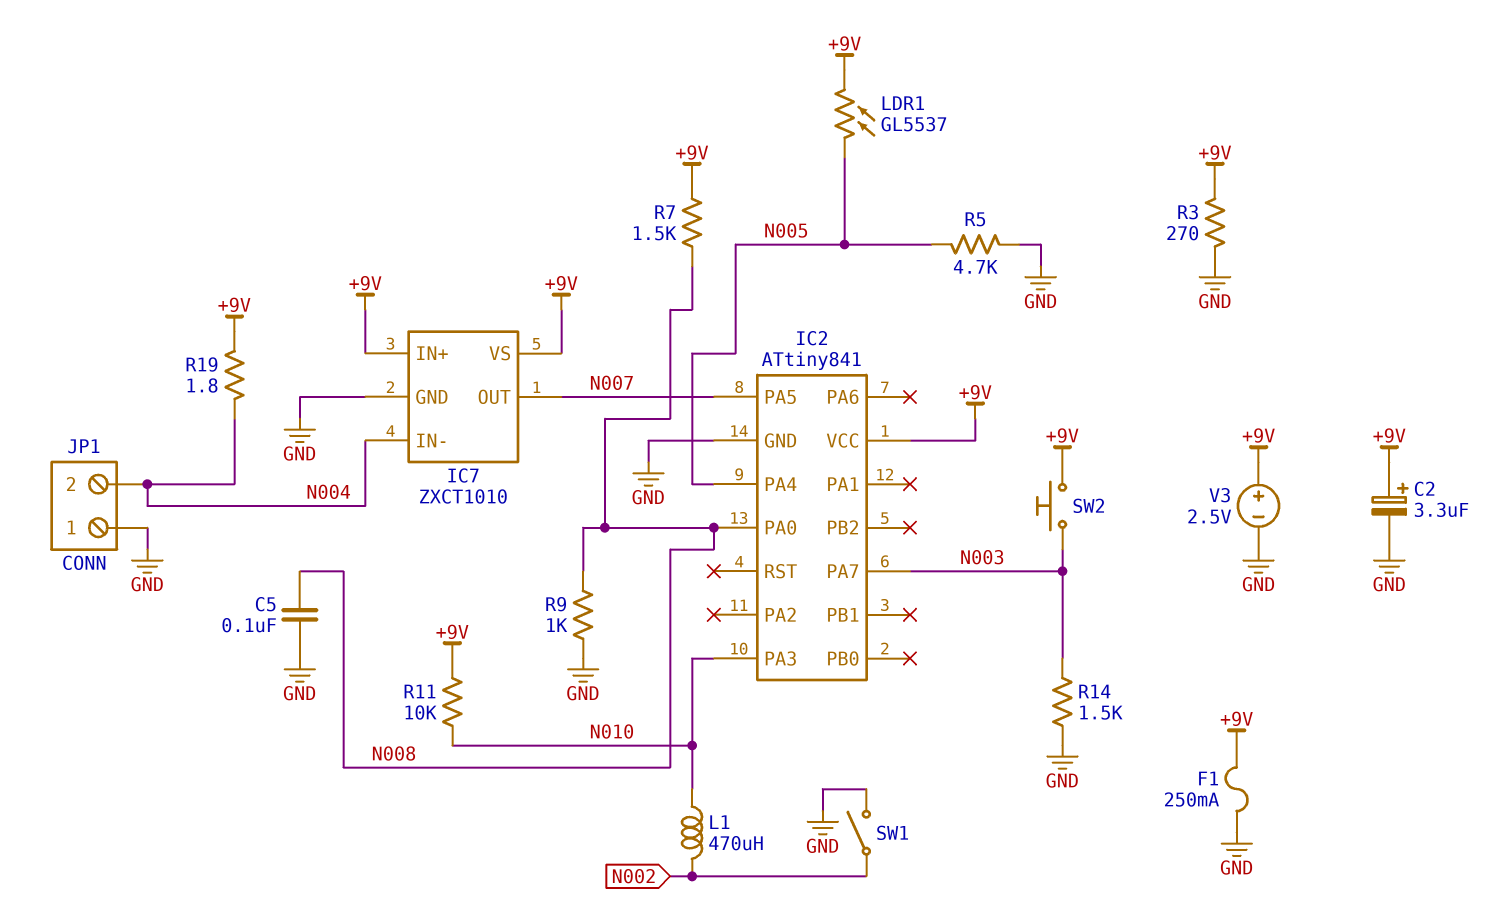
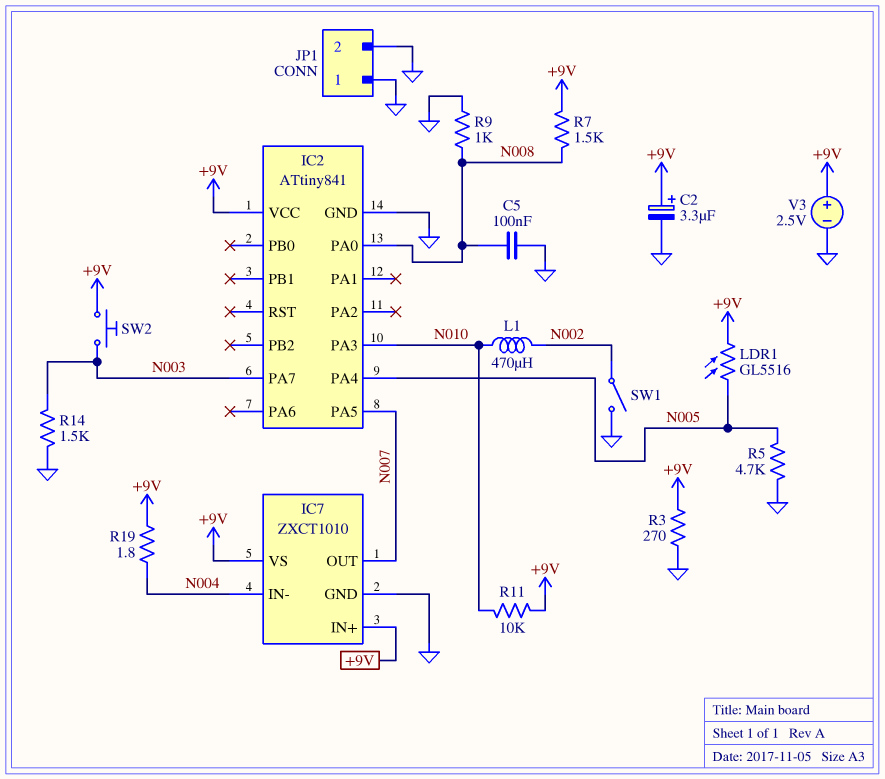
F1: 250mA (+9V, GND) -> none
JP1 pin 2: N004 -> GND
LDR1: GL5537 (+9V, N005) -> GL5516 (+9V, N005)

